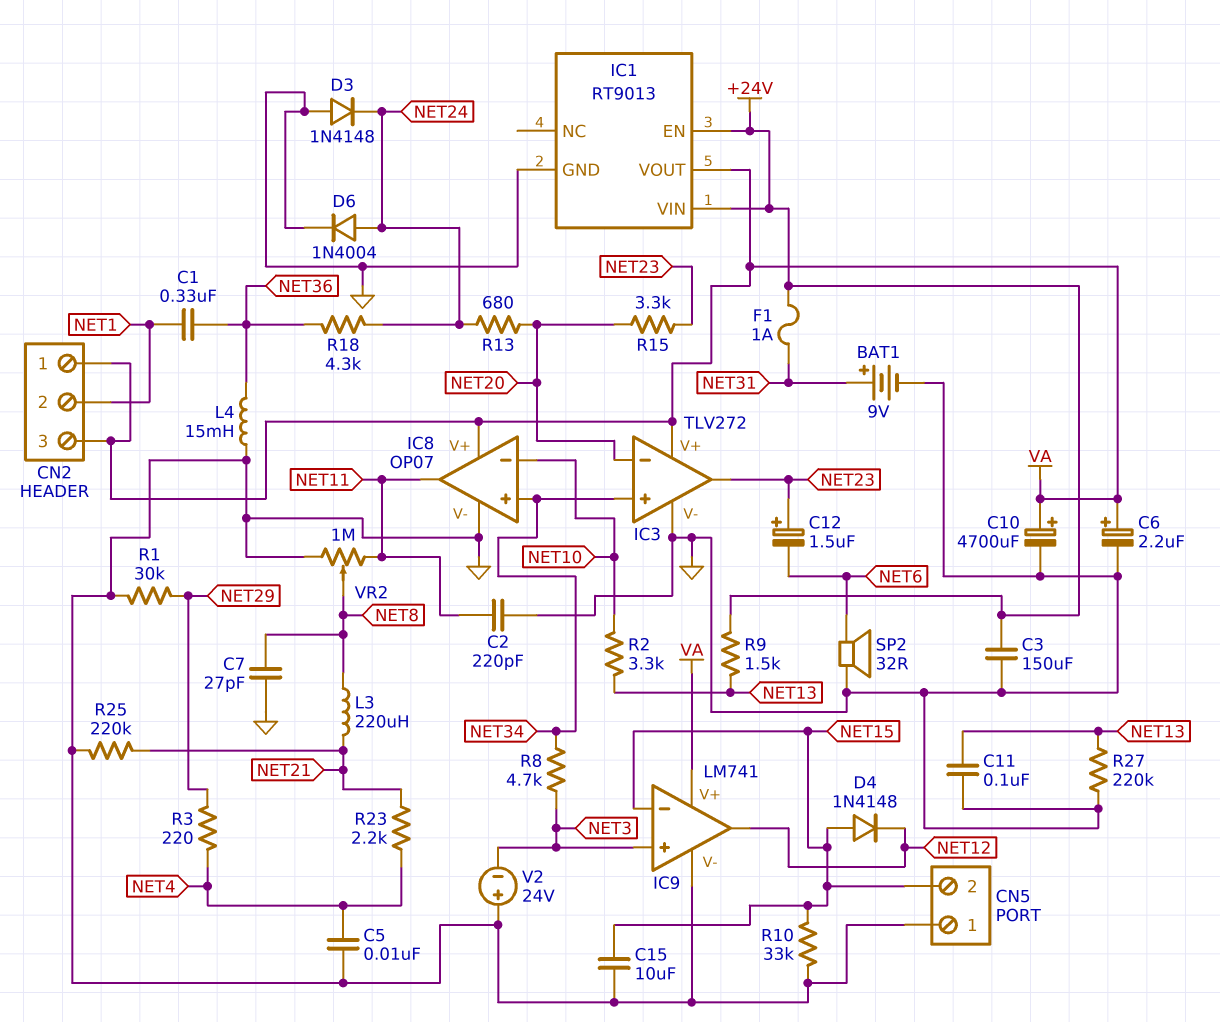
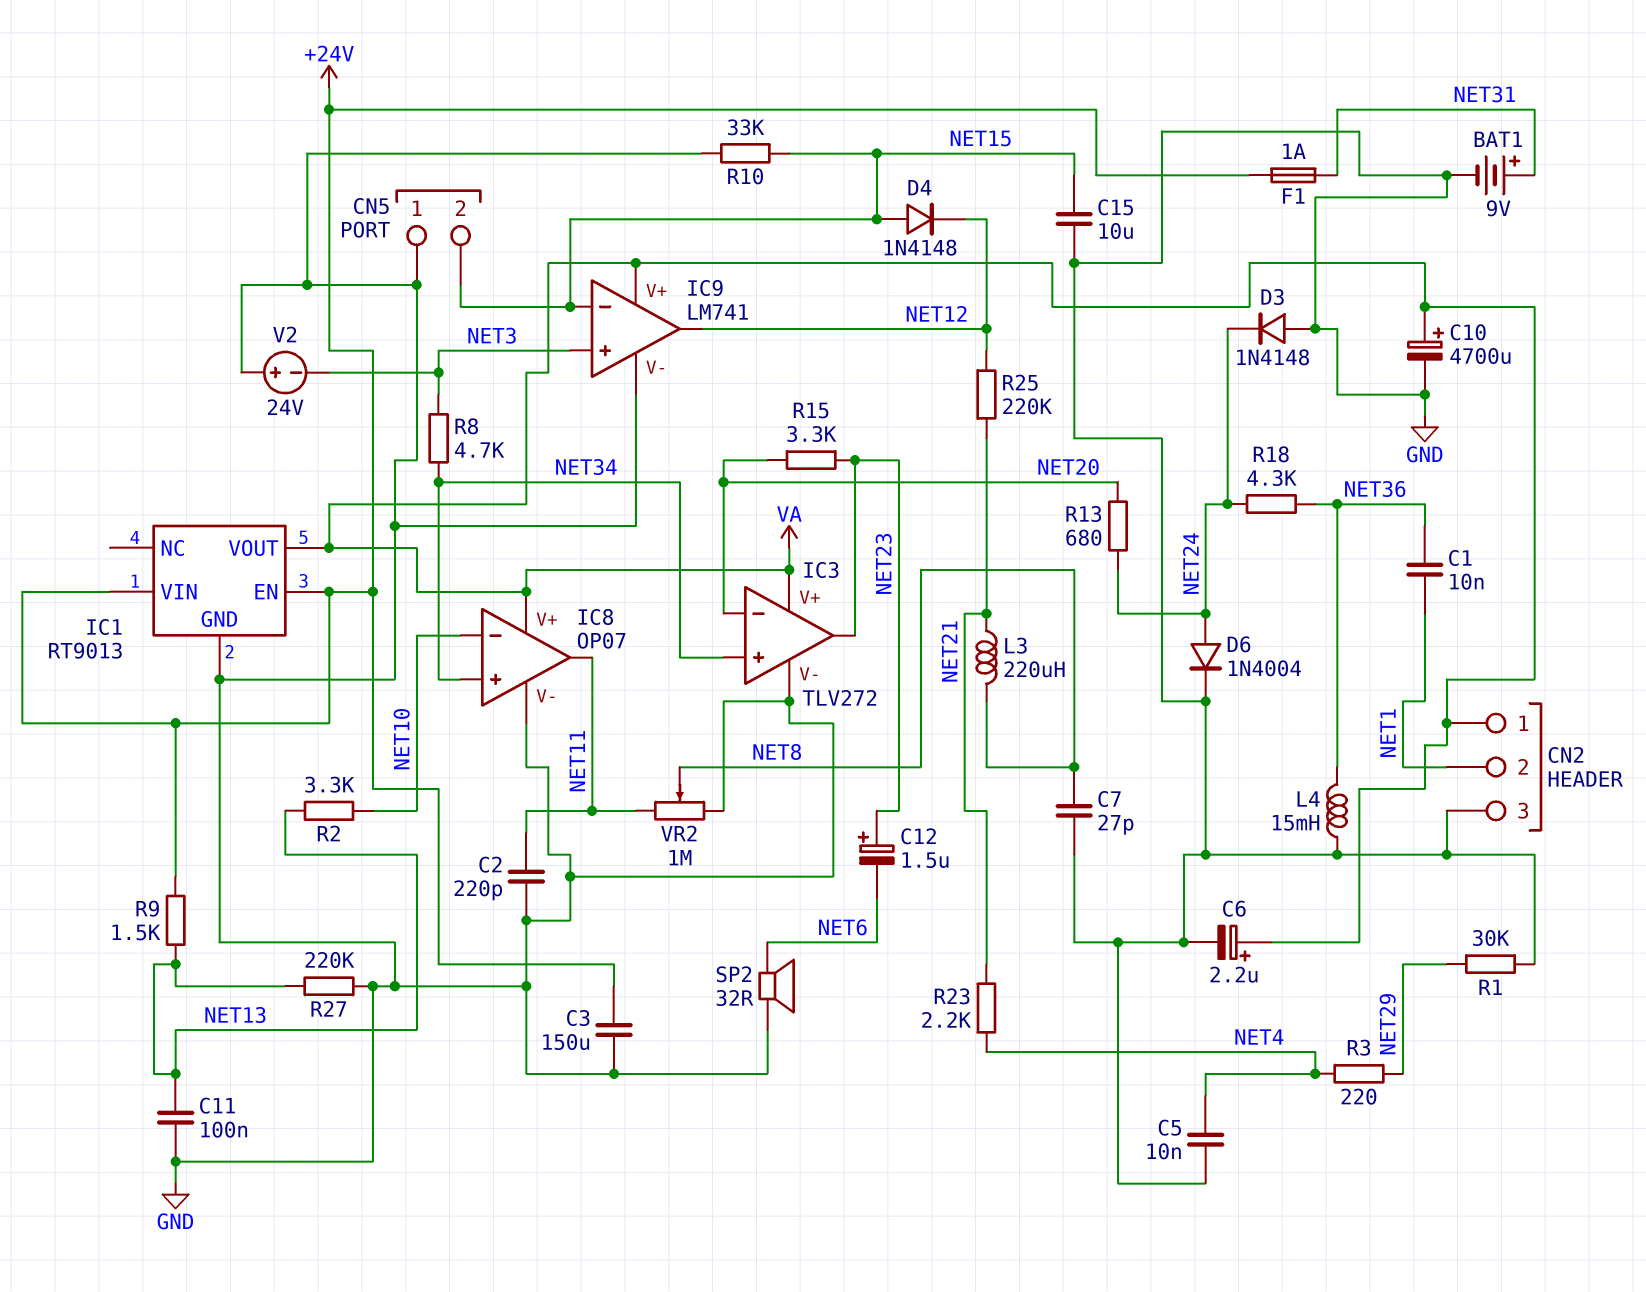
C1: 330nF (NET1, NET36) -> 10nF (NET1, NET36)
CN2 pin 3: VA -> GND
R25: 220k (GND, NET21) -> 220k (NET12, NET21)

